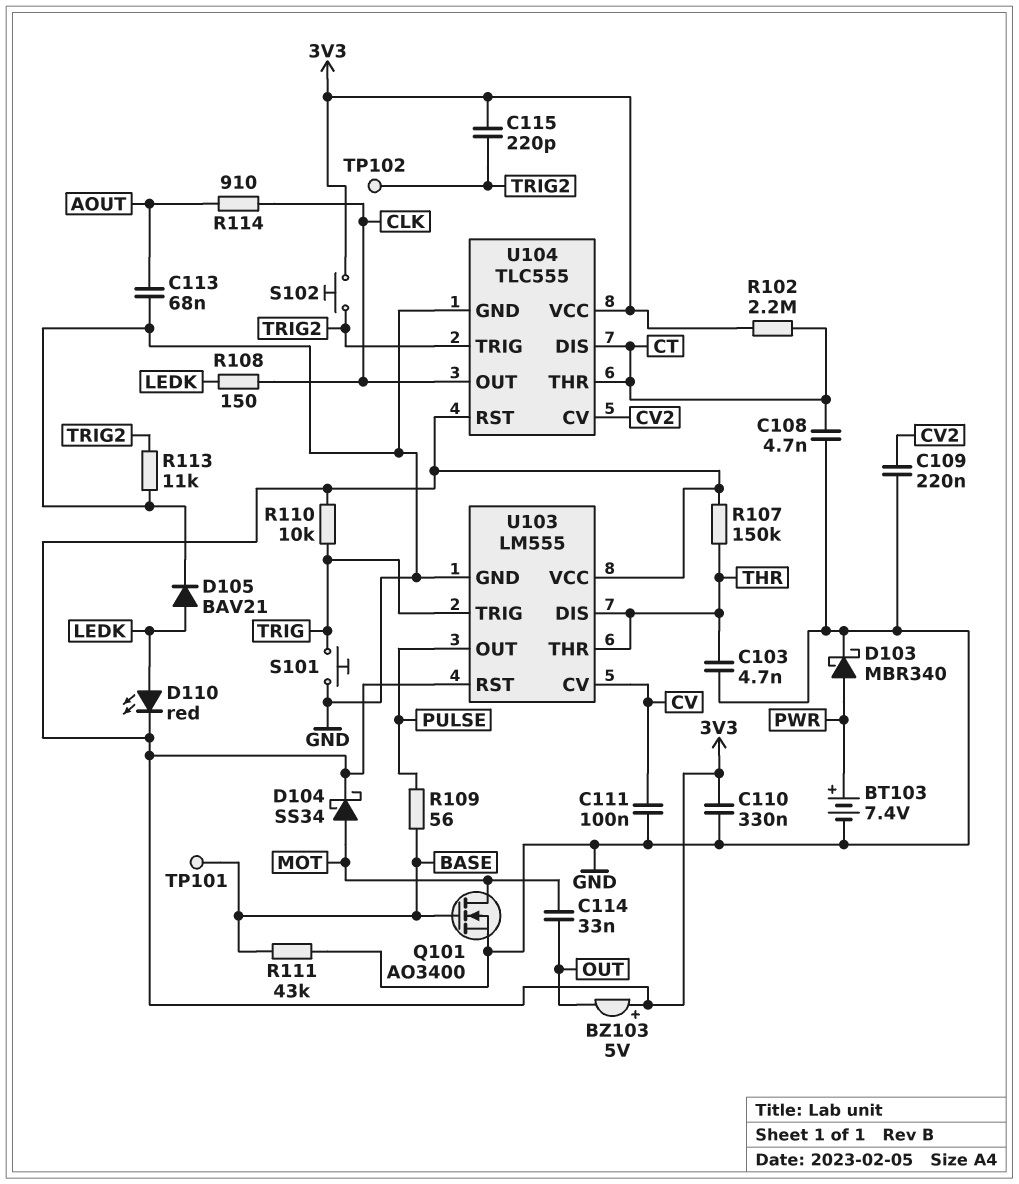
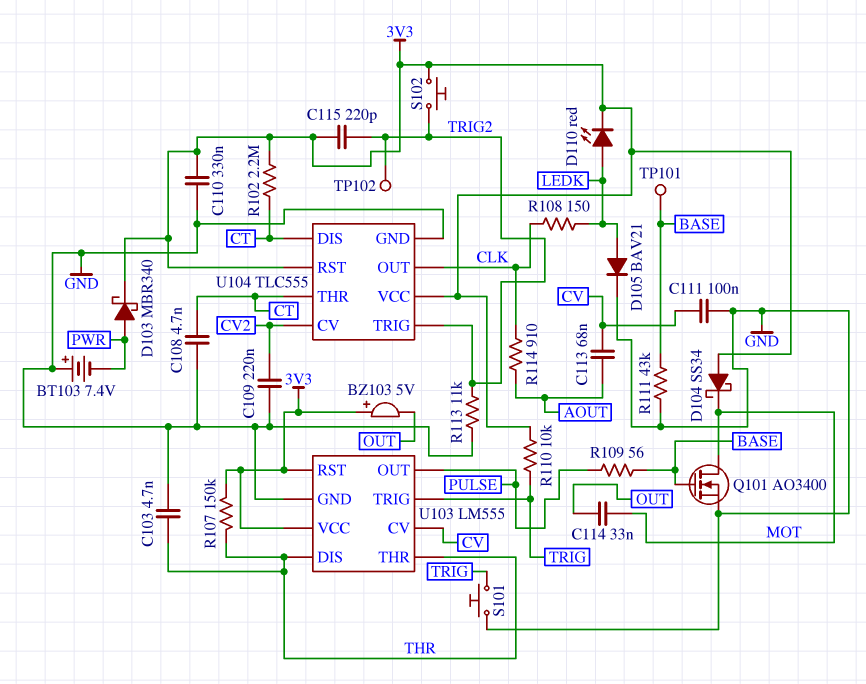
BT103: 7.4V (plus PWR, minus GND) -> 7.4V (plus GND, minus PWR)
C113: 68nF (AOUT, GND) -> 68nF (AOUT, CV)
D103: schottky MBR340 (A PWR, K GND) -> schottky MBR340 (A PWR, K 3V3)
D104: schottky SS34 (A MOT, K 3V3) -> schottky SS34 (A 3V3, K MOT)

